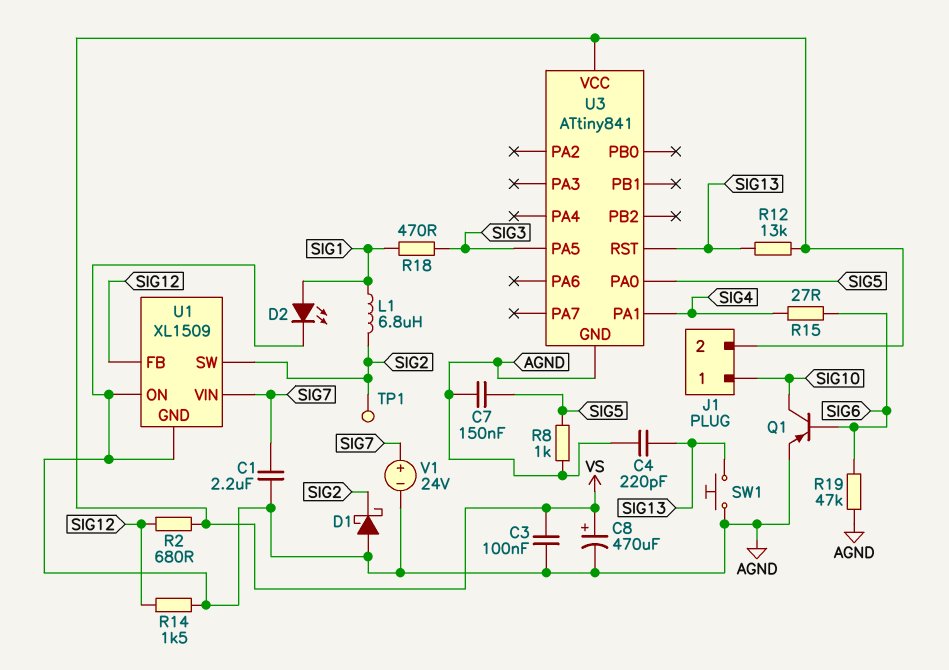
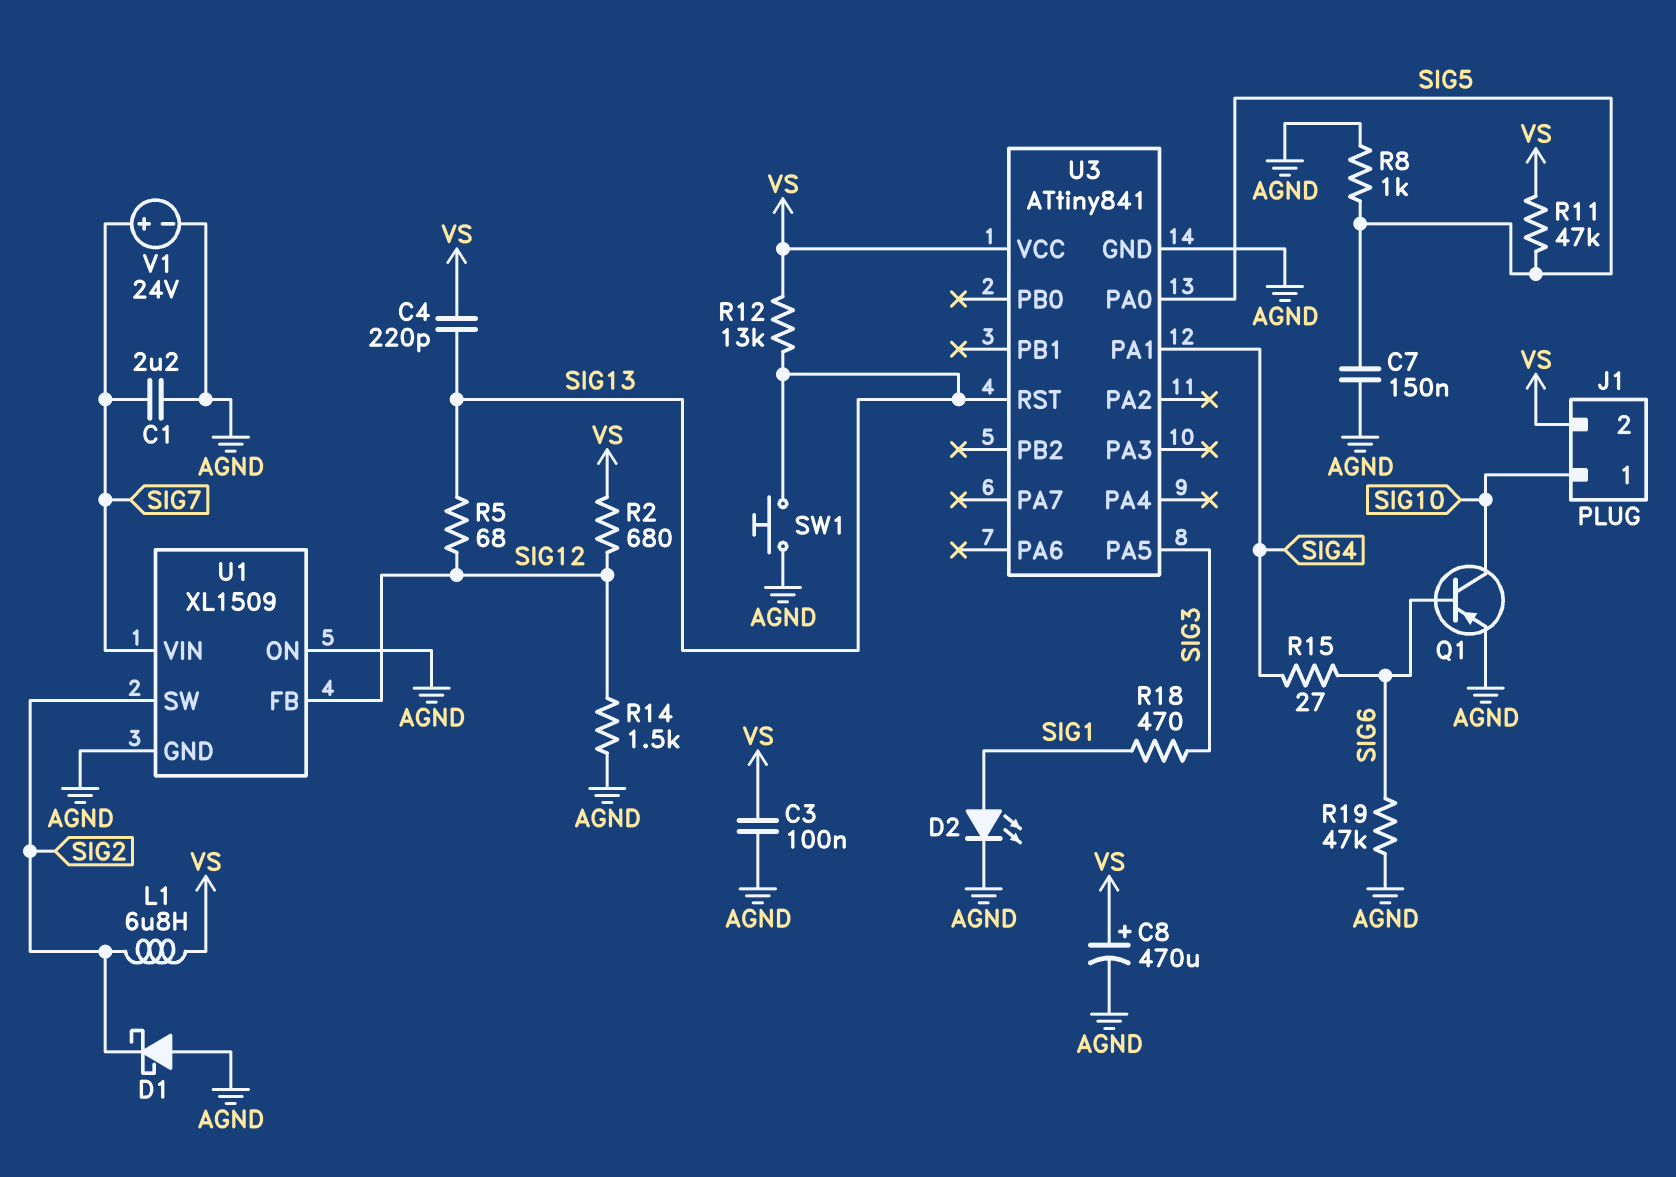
C4: 220pF (AGND, SIG13) -> 220pF (SIG13, VS)
L1: 6.8uH (SIG1, SIG2) -> 6.8uH (SIG2, VS)
R5: none -> 68 (SIG12, SIG13)
R11: none -> 47k (SIG5, VS)
TP1: test point (SIG2) -> none

